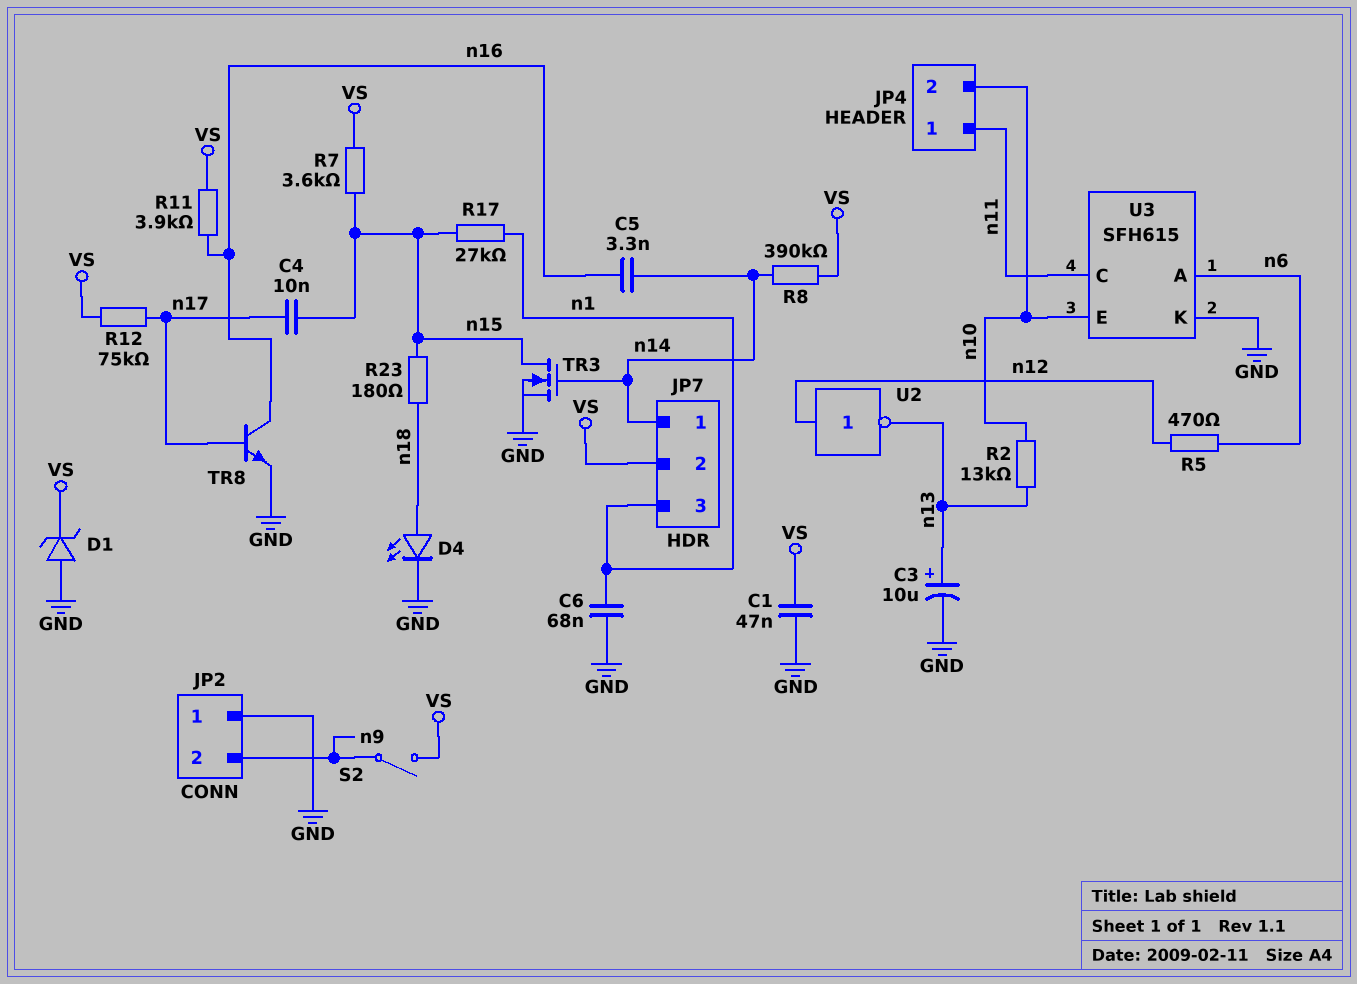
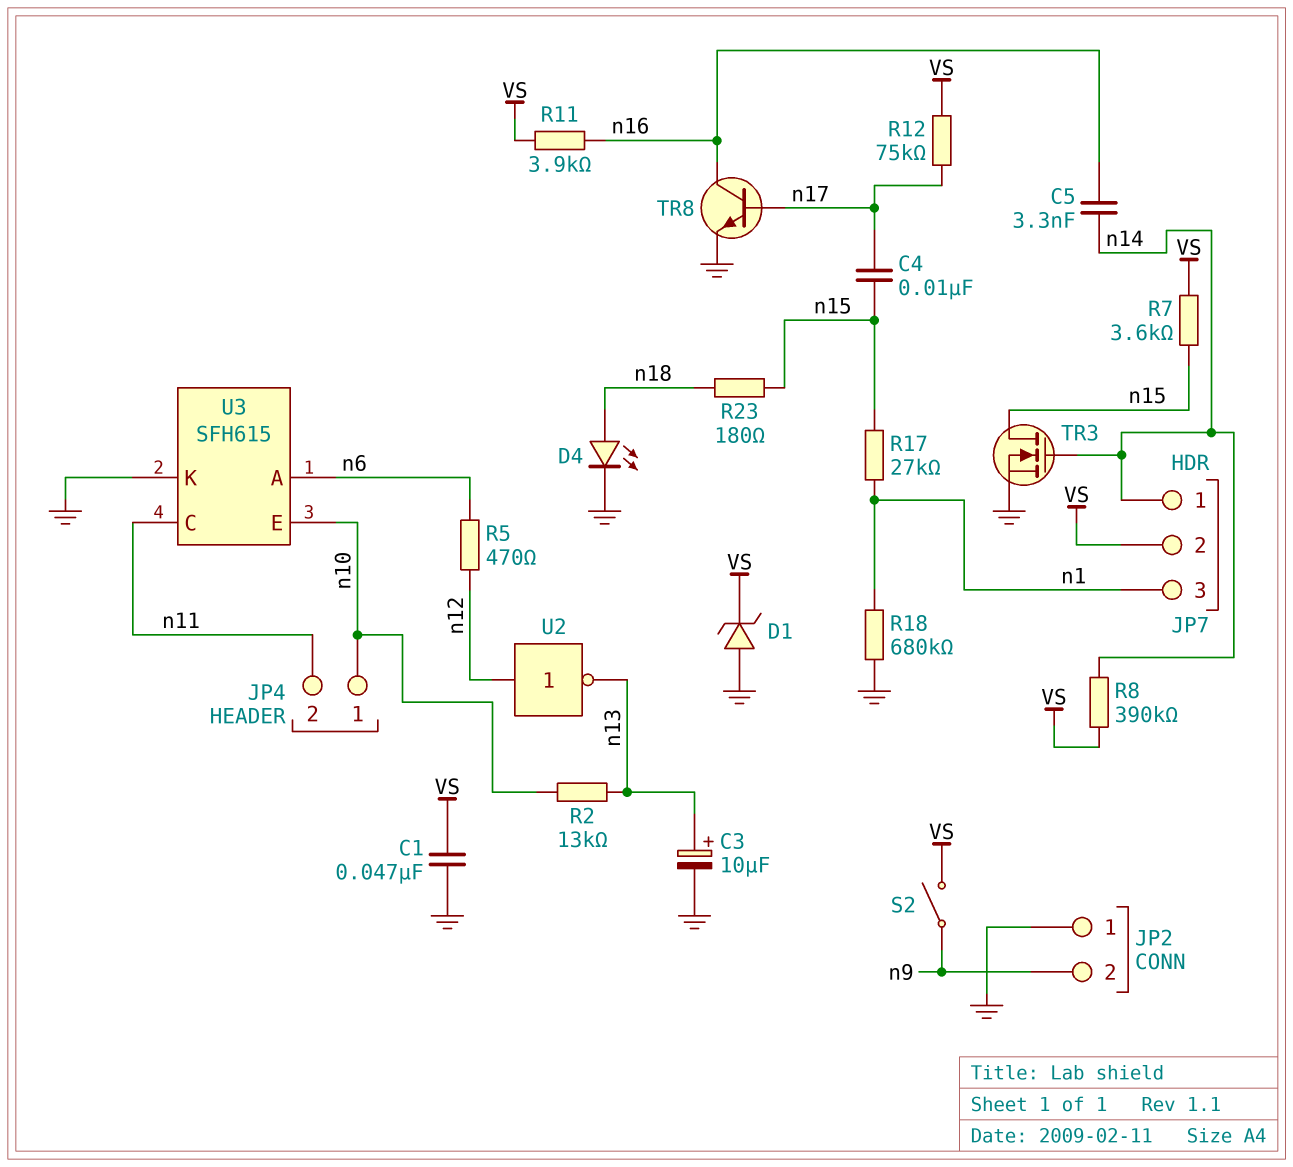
C6: 68nF (GND, n1) -> none
JP4 pin 1: n11 -> n10
JP4 pin 2: n10 -> n11
R18: none -> 680k (GND, n1)

